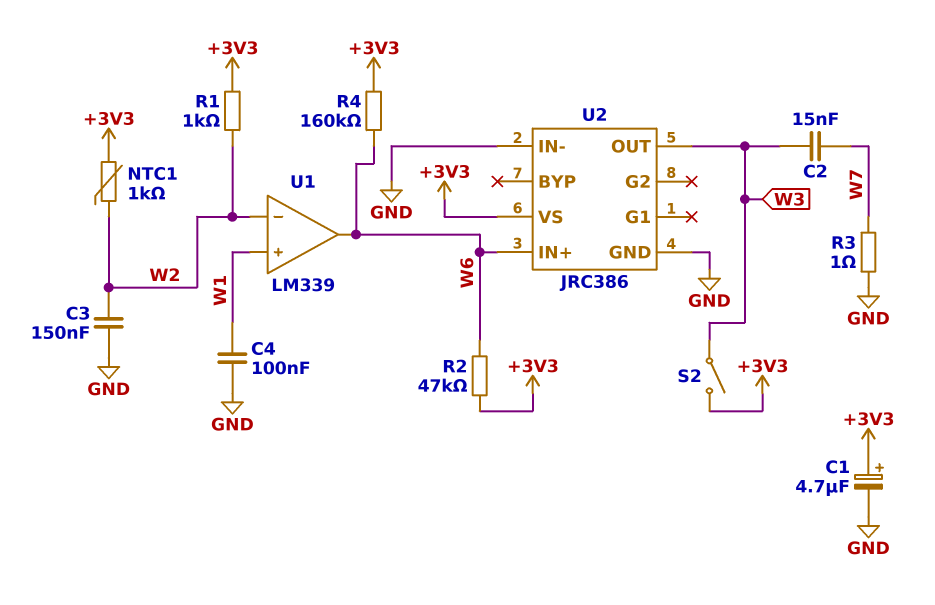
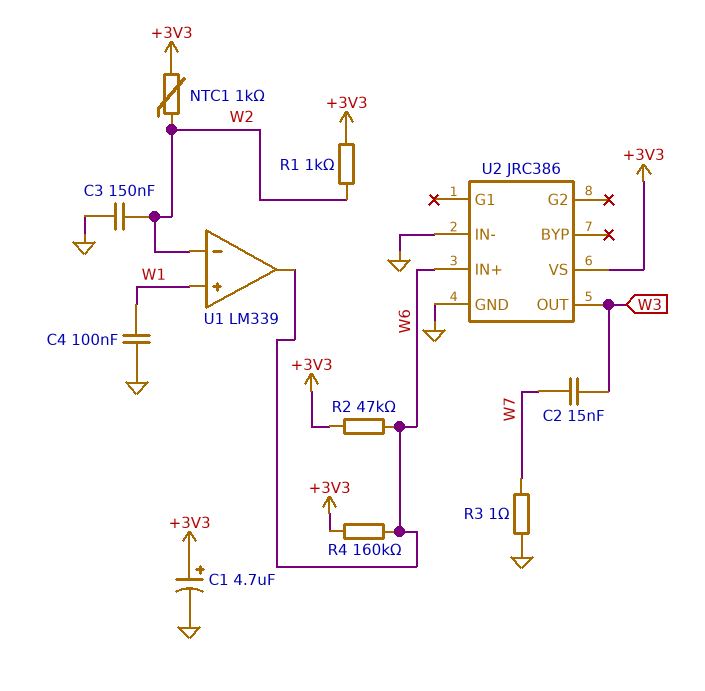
S2: switch (+3V3, W3) -> none

